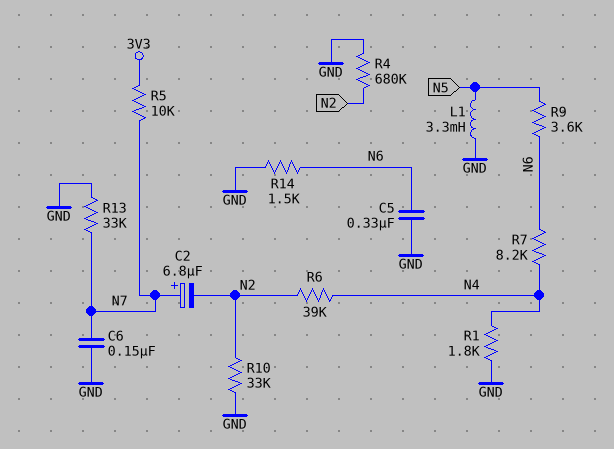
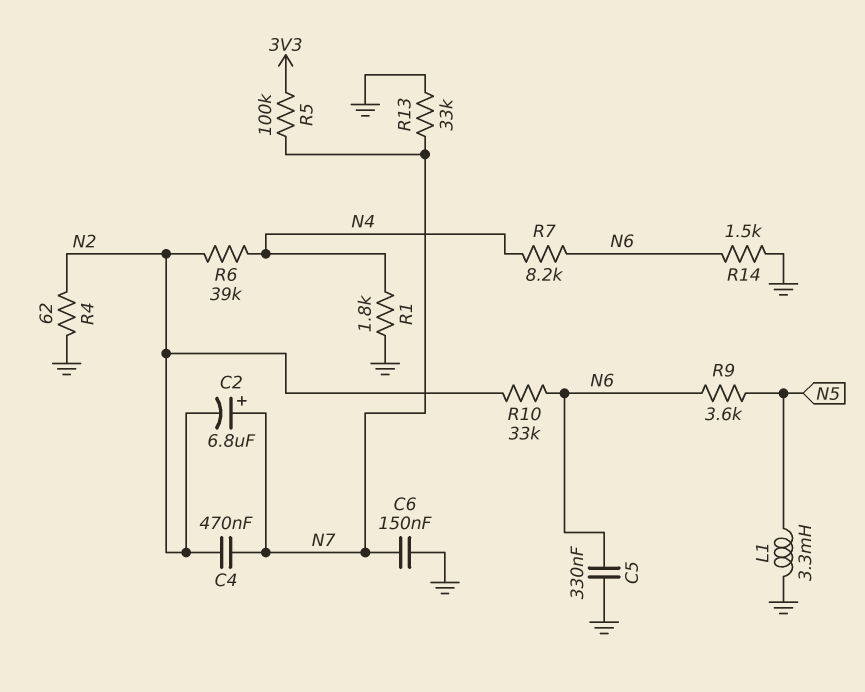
C4: none -> 470nF (N2, N7)
R4: 680k (GND, N2) -> 62 (GND, N2)
R5: 10k (3V3, N7) -> 100k (3V3, N7)
R10: 33k (GND, N2) -> 33k (N2, N6)

